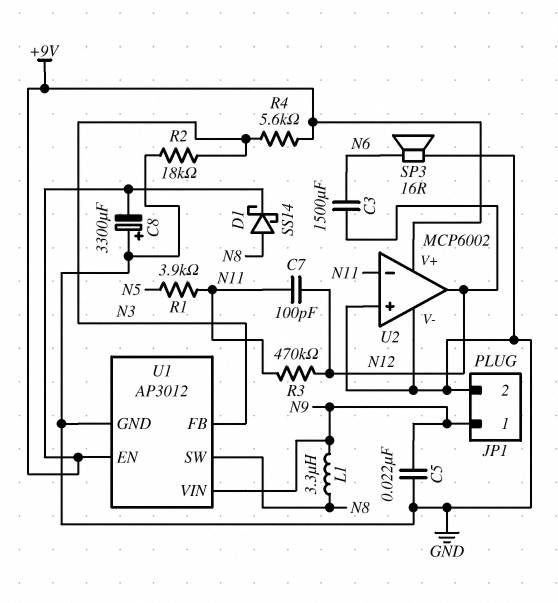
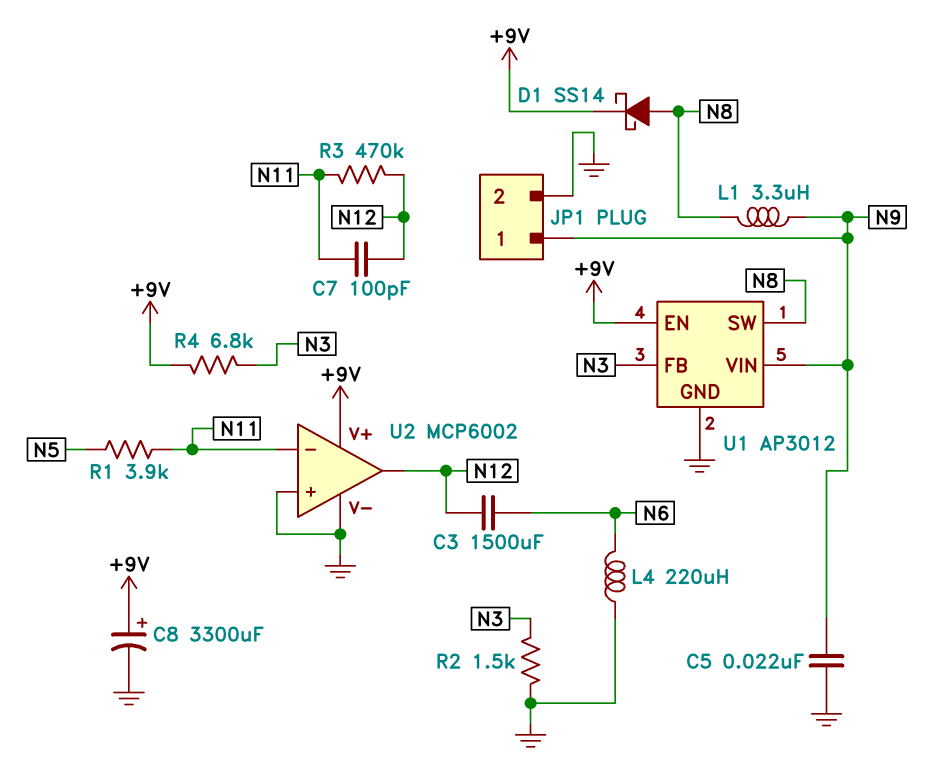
C8: 3300uF (plus GND, minus +9V) -> 3300uF (plus +9V, minus GND)
L4: none -> 220uH (GND, N6)
R2: 18k (GND, N3) -> 1.5k (GND, N3)
R4: 5.6k (+9V, N3) -> 6.8k (+9V, N3)
SP3: speaker 16R (GND, N6) -> none

